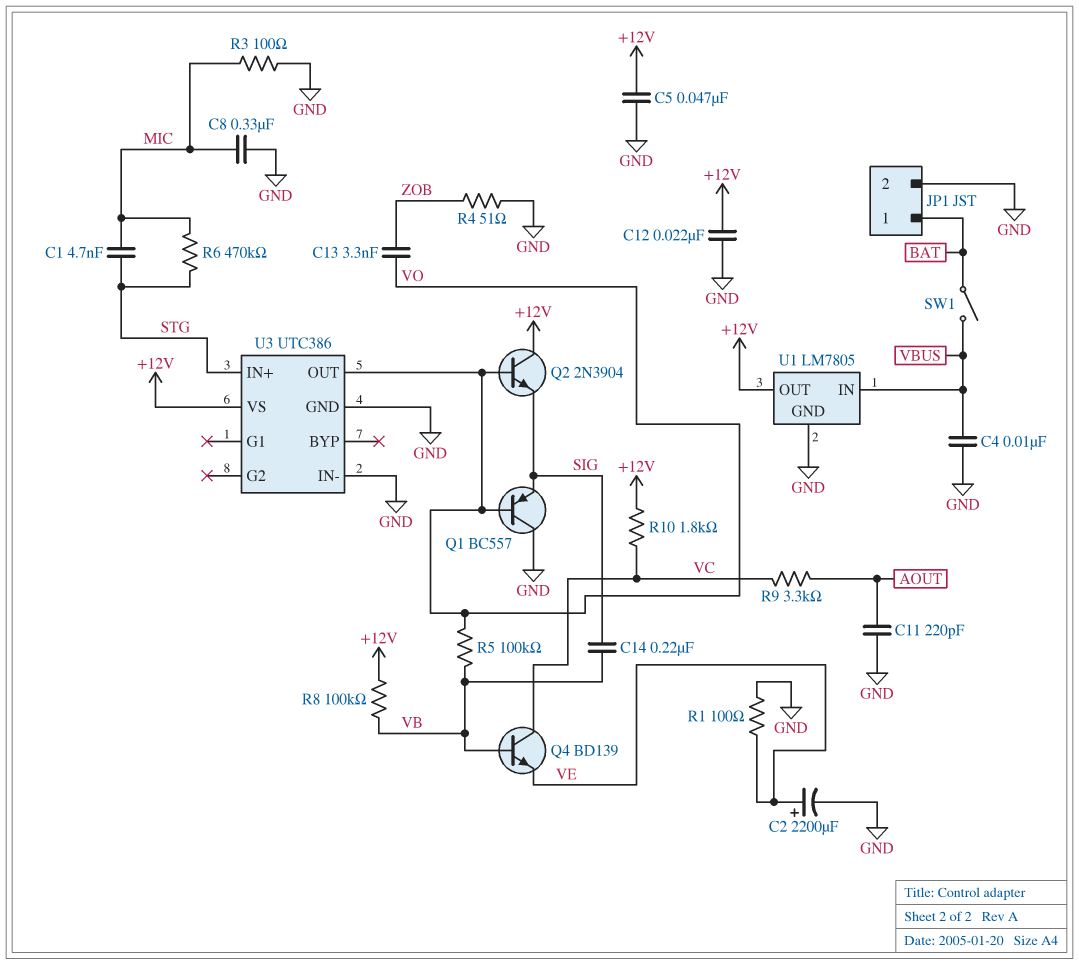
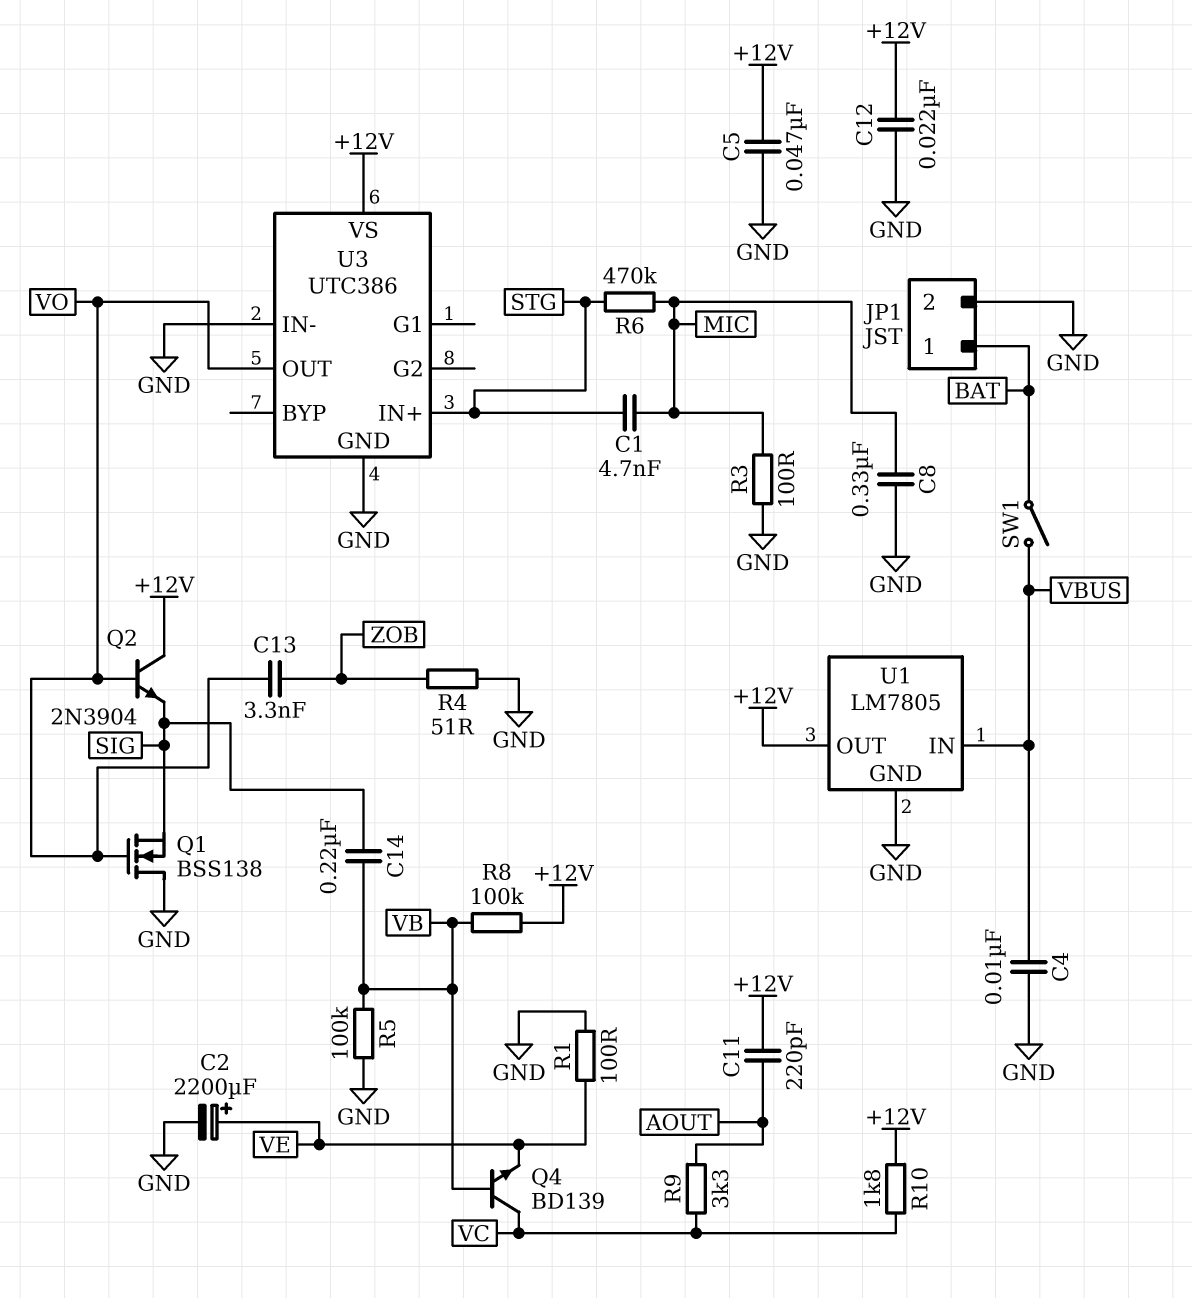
C11: 220pF (AOUT, GND) -> 220pF (+12V, AOUT)
Q1: PNP BC557 (B VO, C GND, E SIG) -> NMOS BSS138 (G VO, D GND, S SIG)
R5: 100k (VB, VO) -> 100k (GND, VB)

